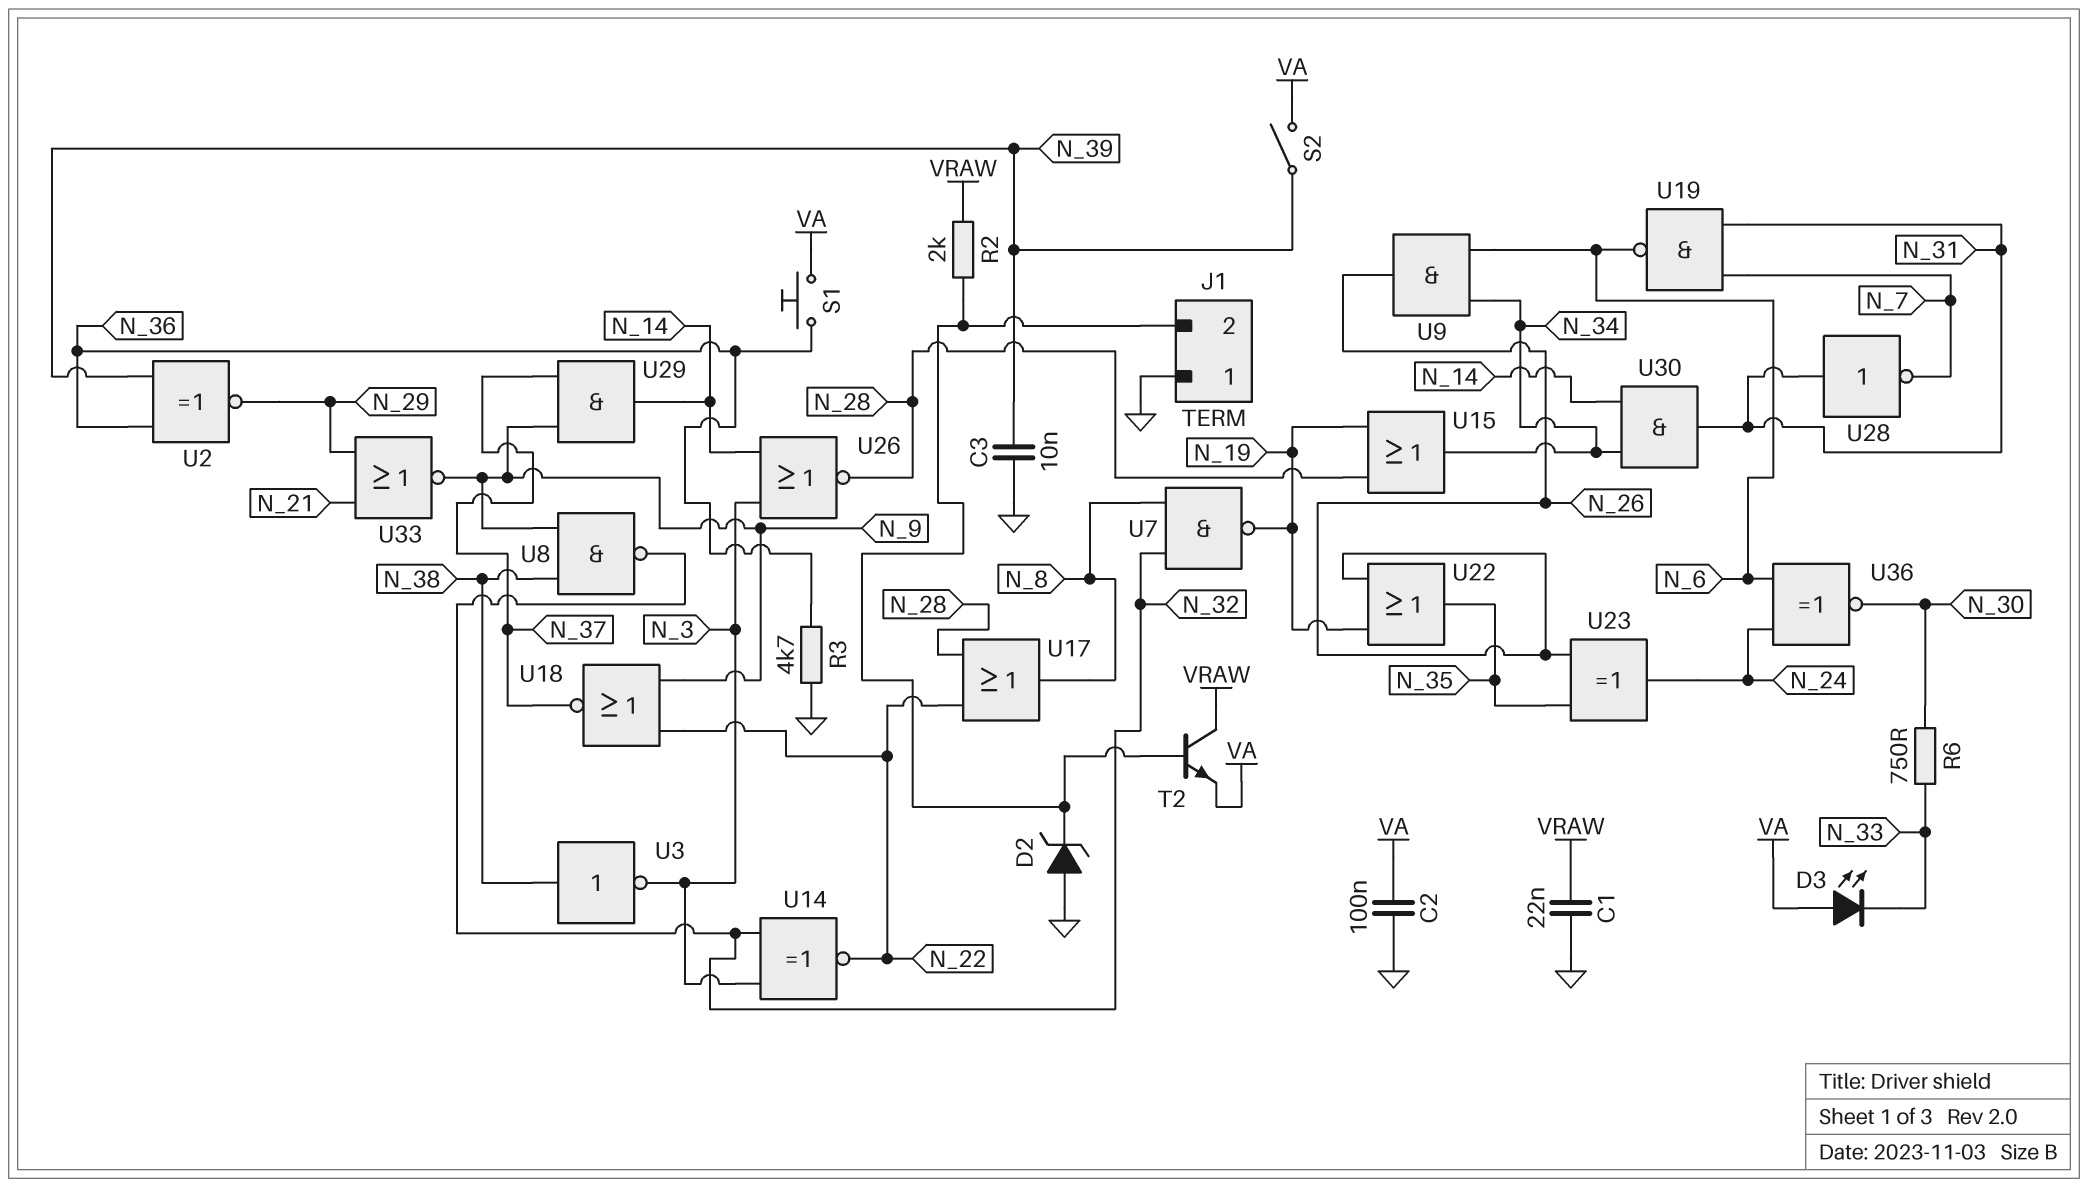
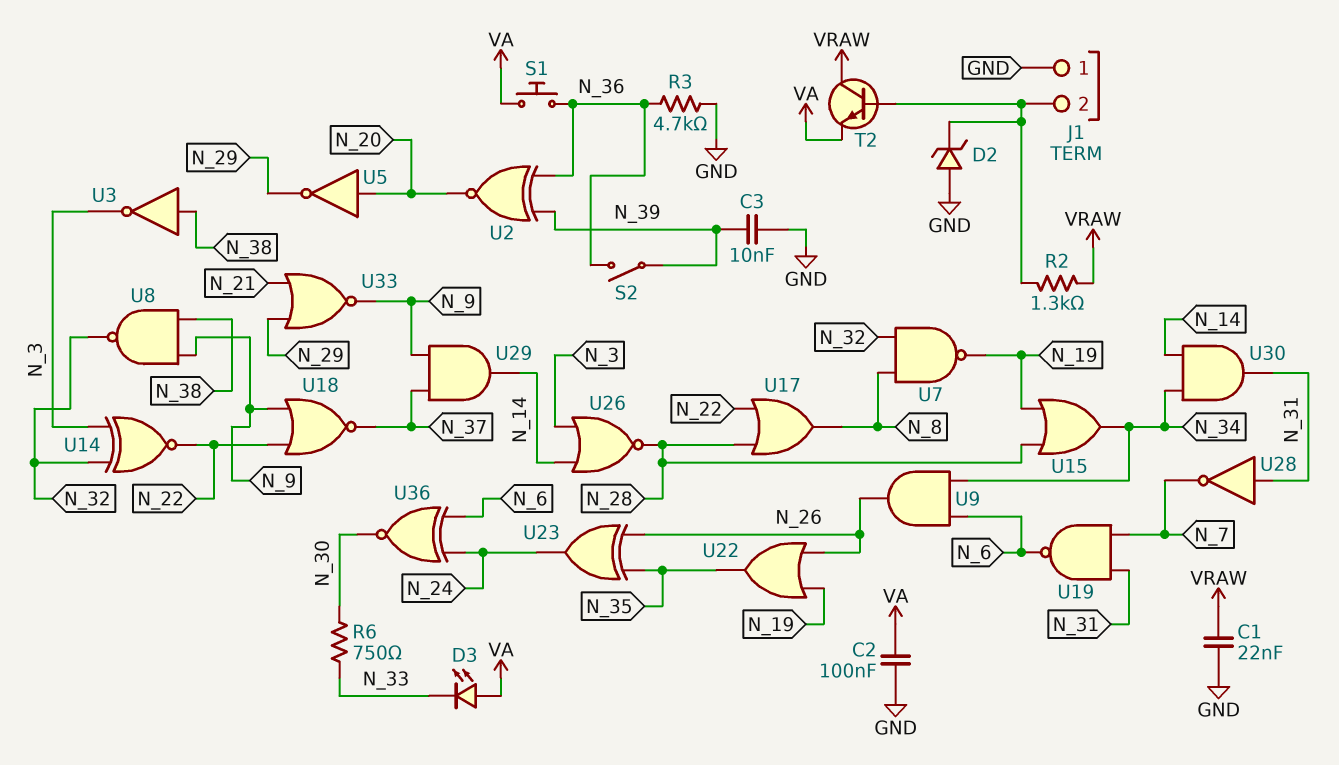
R2: 2k (J1/2, VRAW) -> 1.3k (J1/2, VRAW)
S2: switch (N_39, VA) -> switch (N_36, N_39)
U2: XNOR (in N_36, in N_39, out N_29) -> XNOR (in N_36, in N_39, out N_20)
U5: none -> NOT (in N_20, out N_29)

